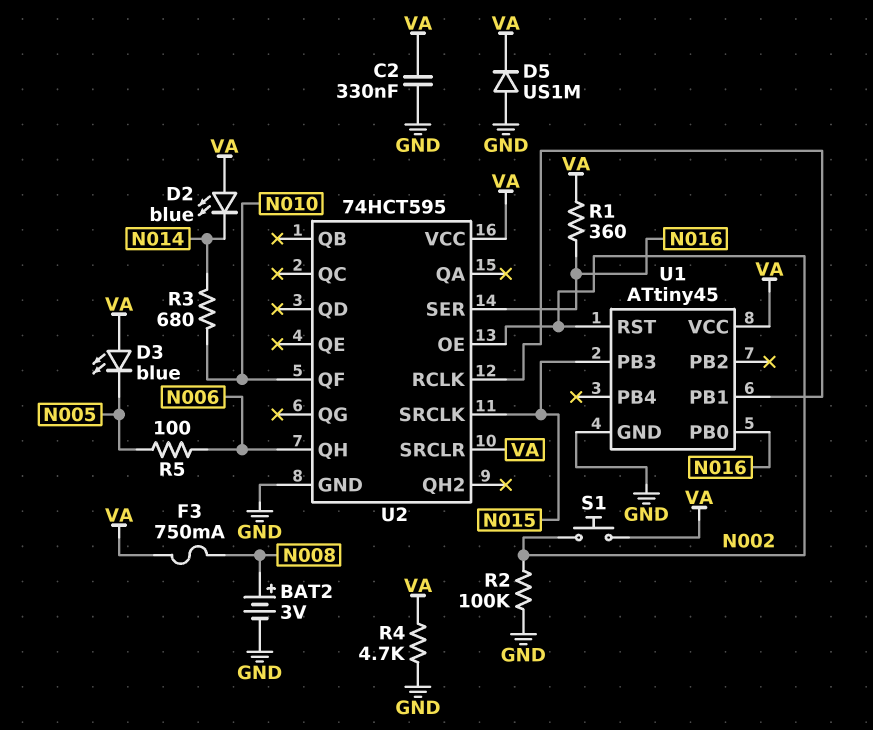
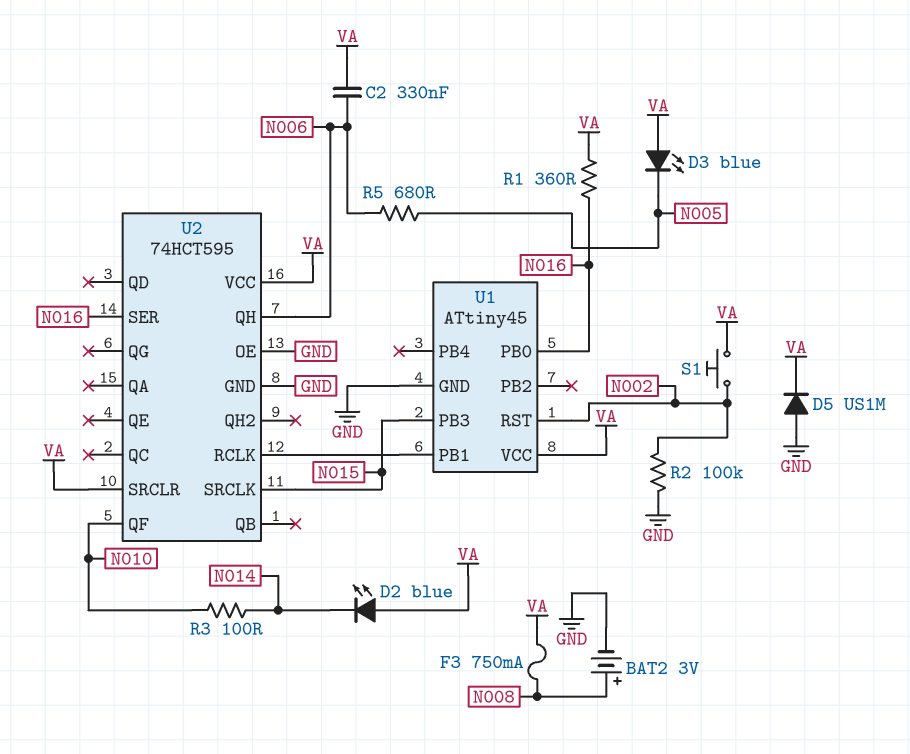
C2: 330nF (GND, VA) -> 330nF (N006, VA)
R3: 680 (N010, N014) -> 100 (N010, N014)
R4: 4.7k (GND, VA) -> none
R5: 100 (N005, N006) -> 680 (N005, N006)
U2 pin OE: N002 -> GND

